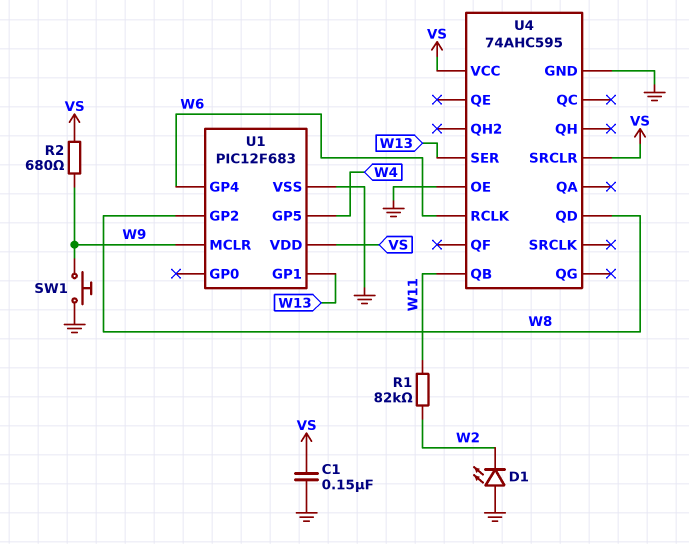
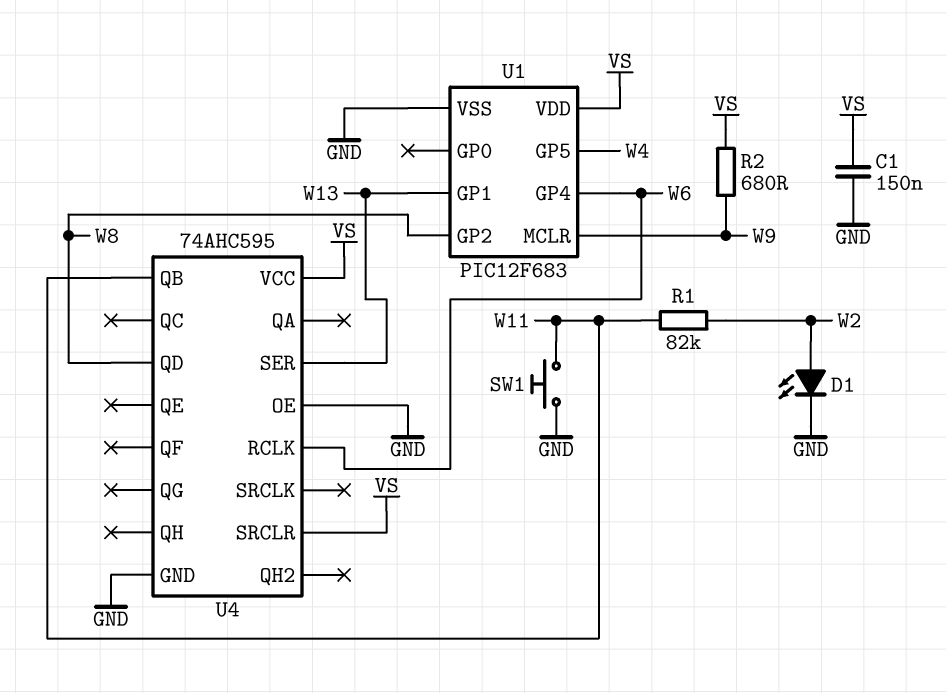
D1: LED (A GND, K W2) -> LED (A W2, K GND)
SW1: button (GND, W9) -> button (GND, W11)

